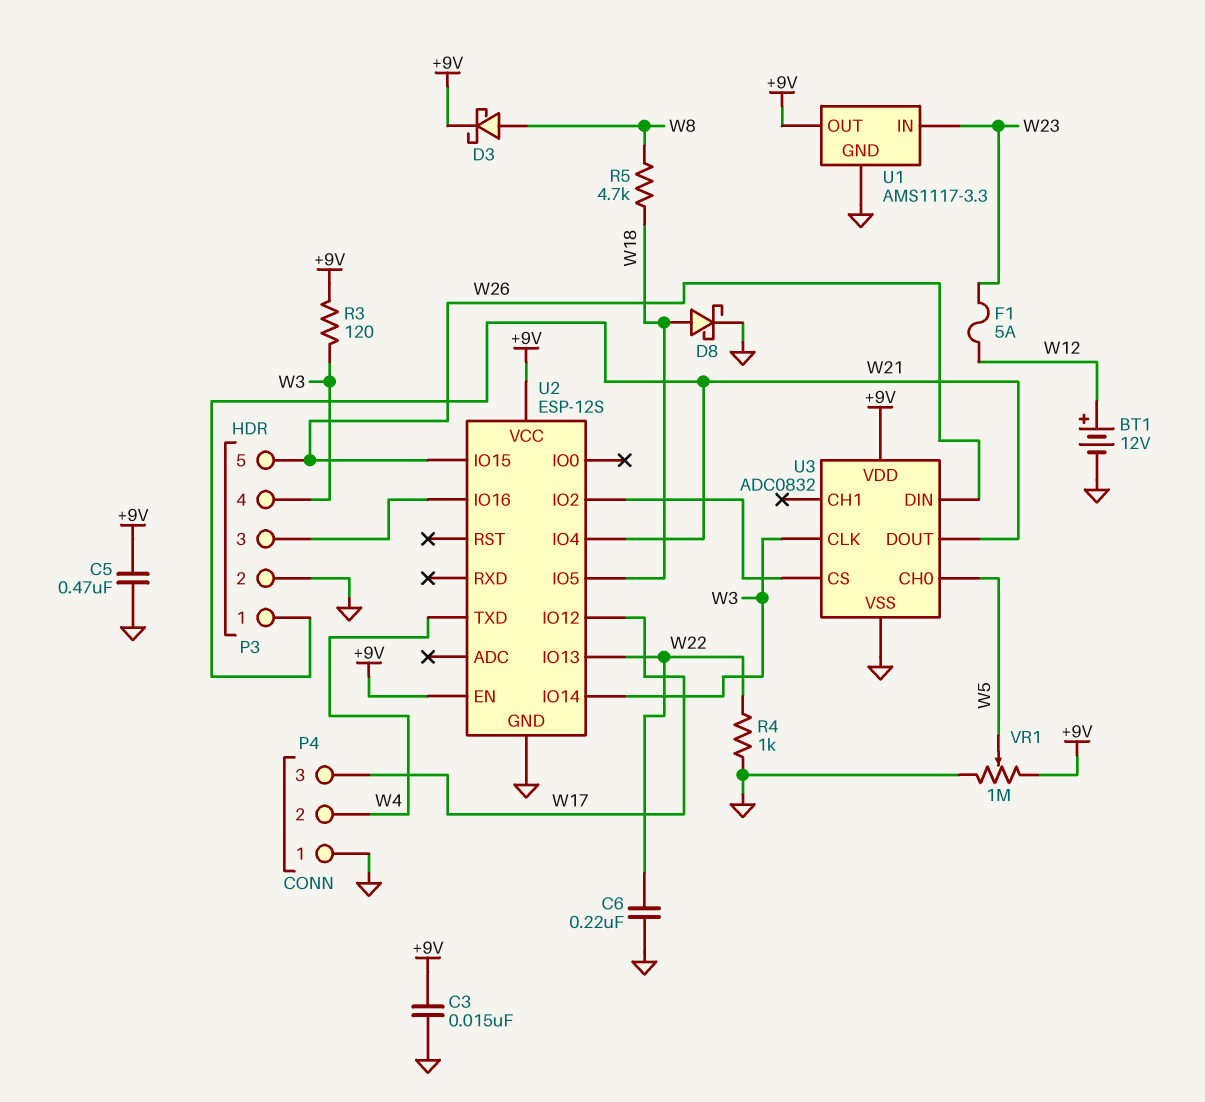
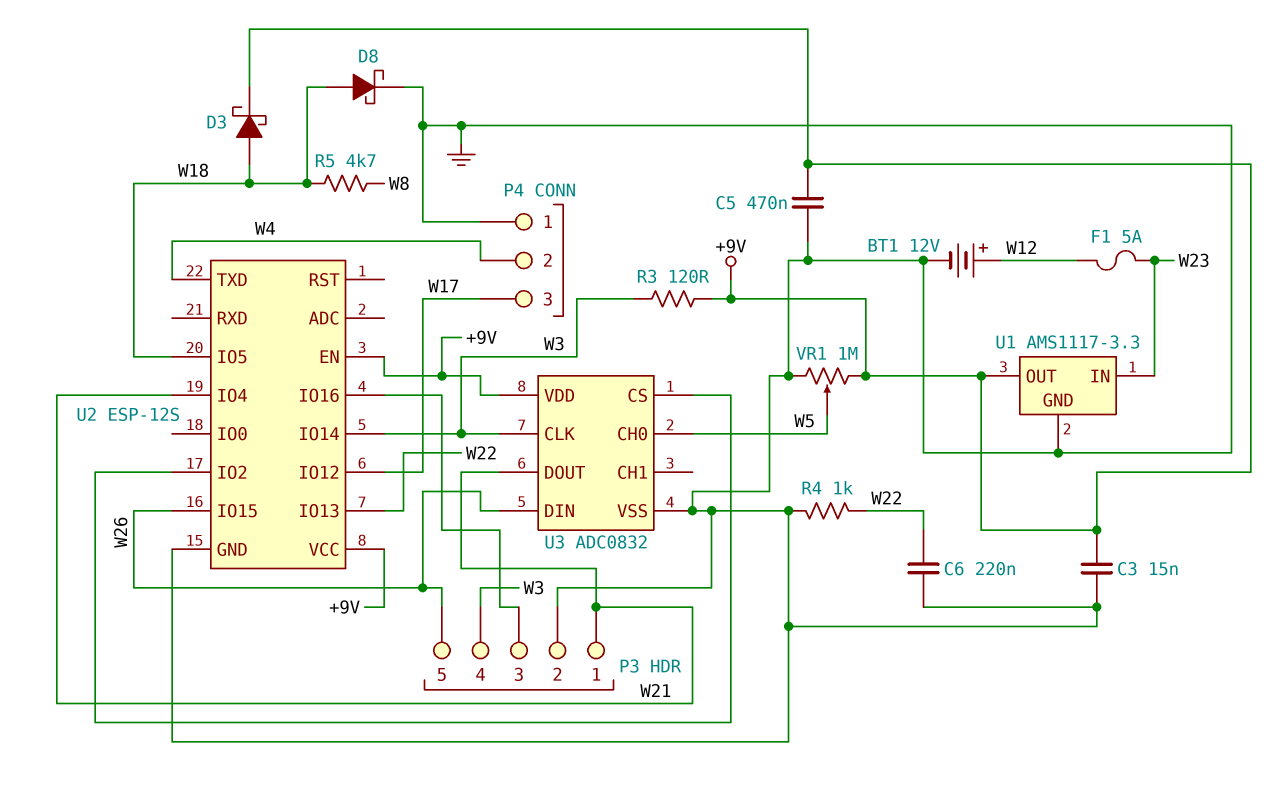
D3: schottky (A W8, K +9V) -> schottky (A W18, K +9V)

